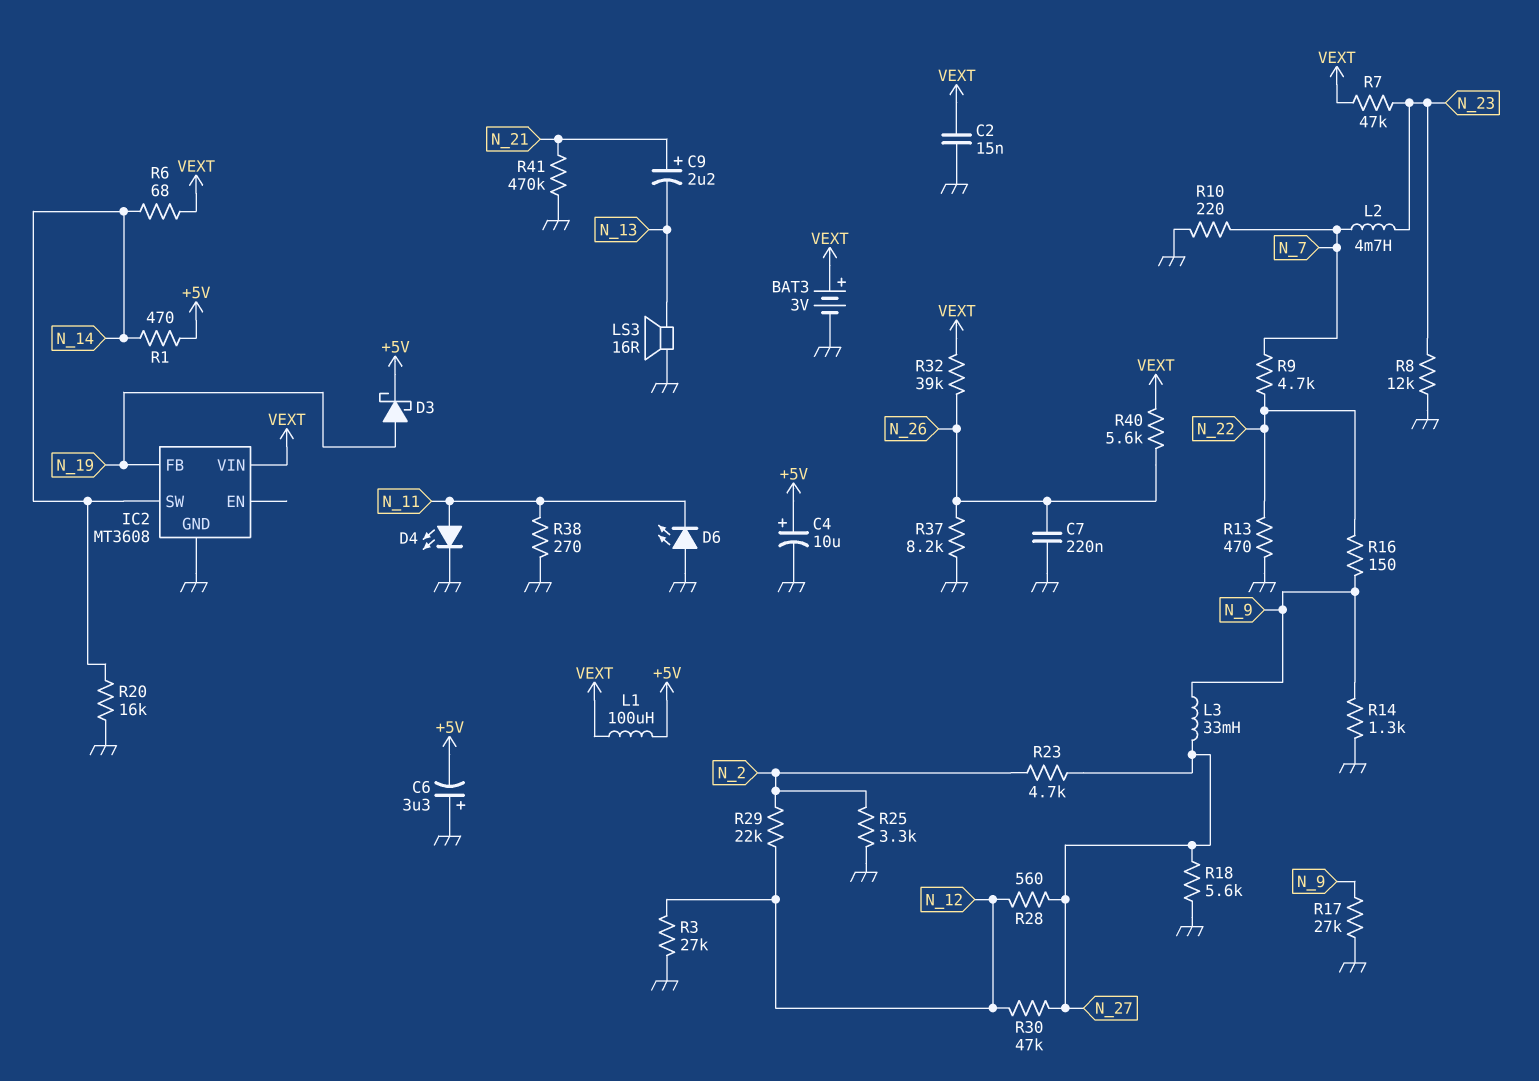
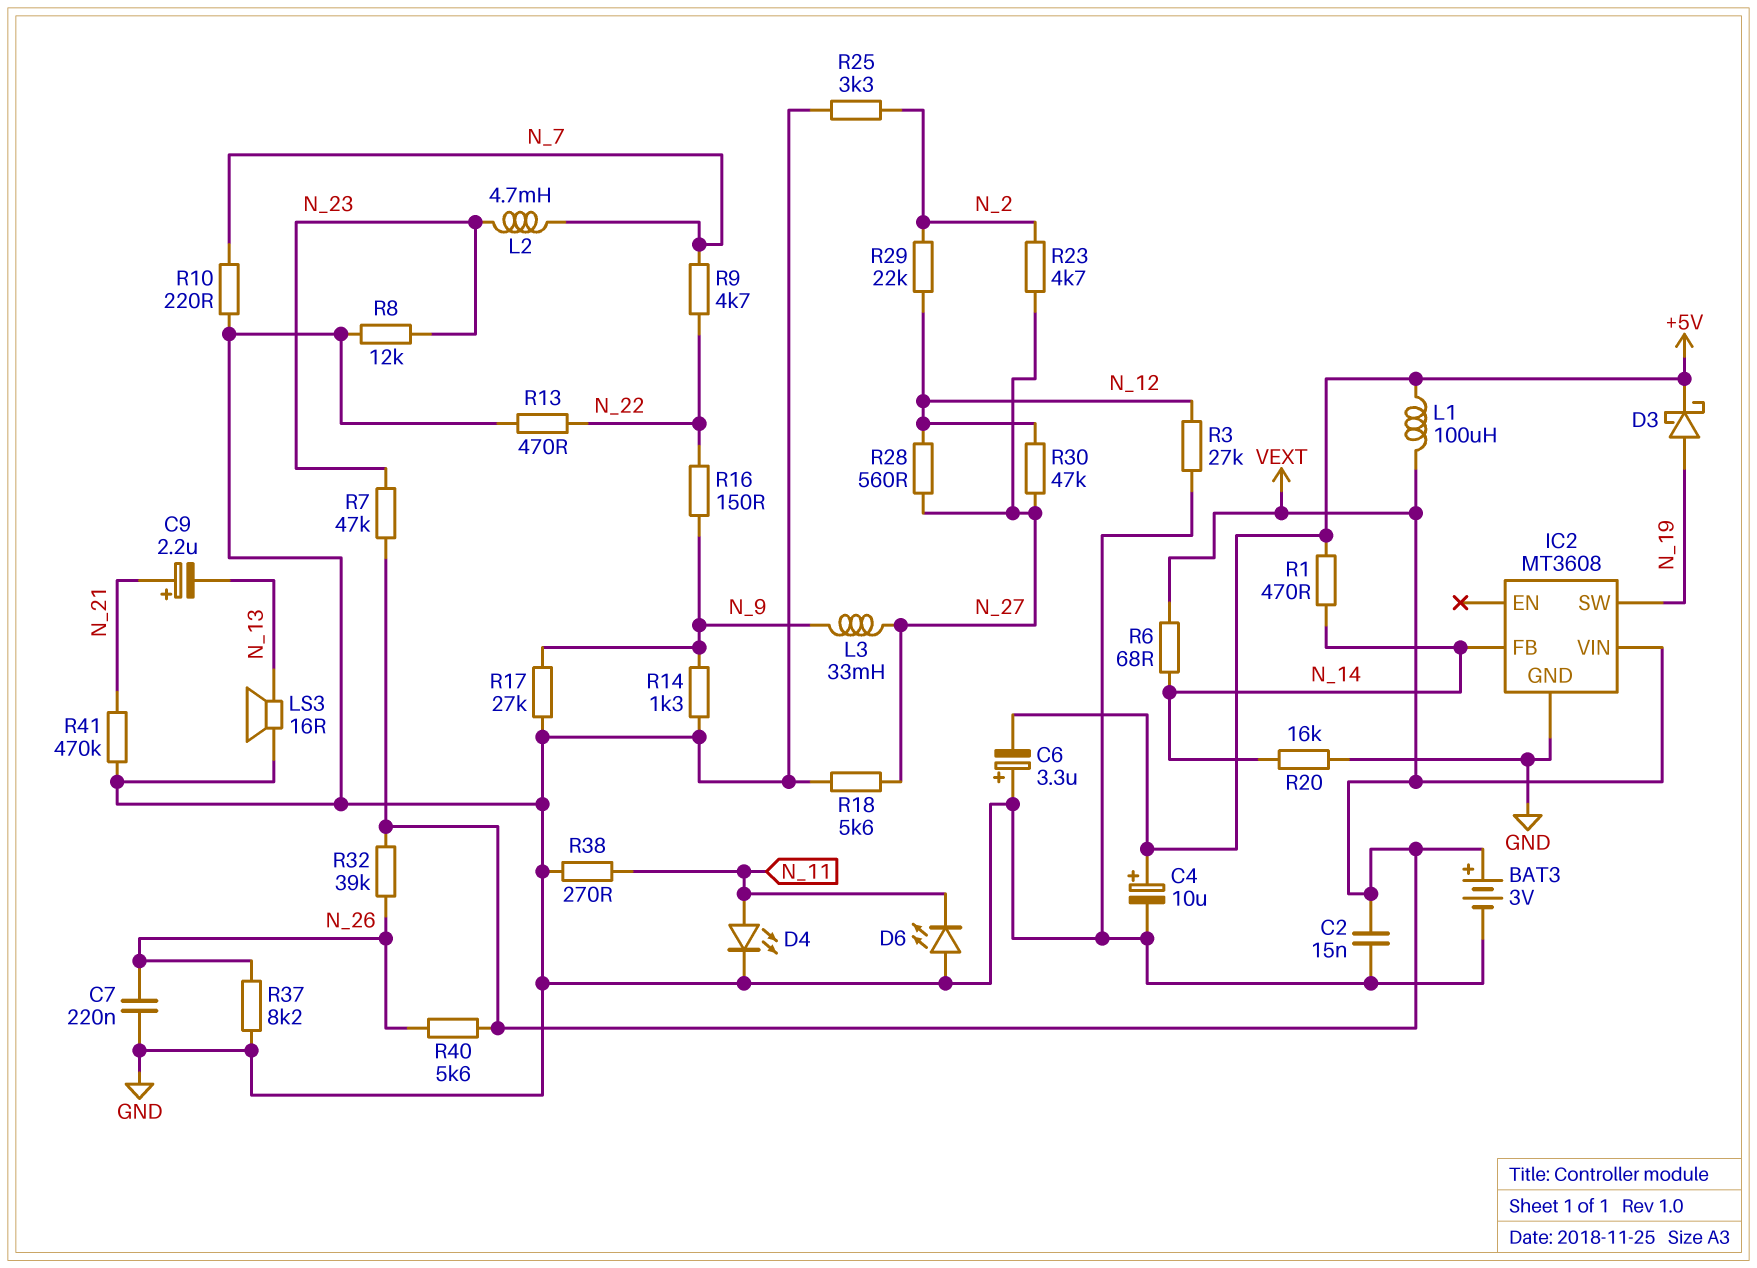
IC2 pin FB: N_19 -> N_14
IC2 pin SW: N_14 -> N_19

